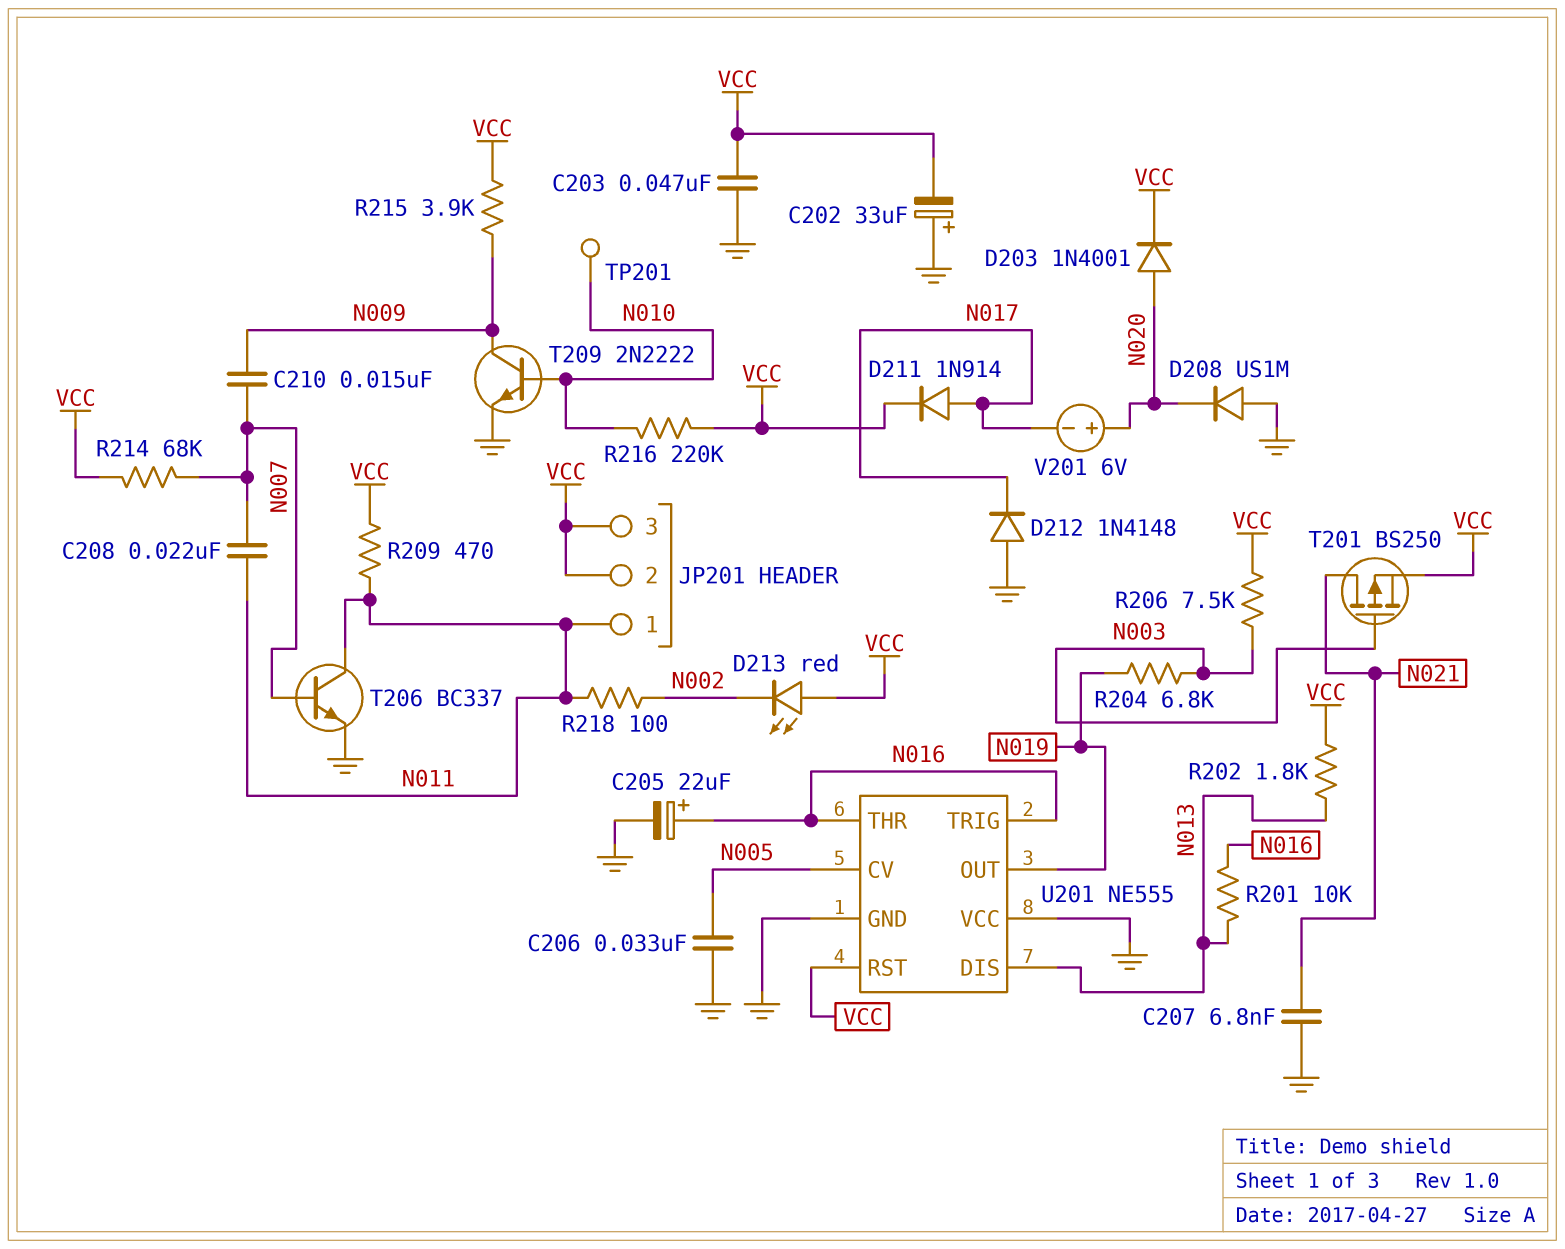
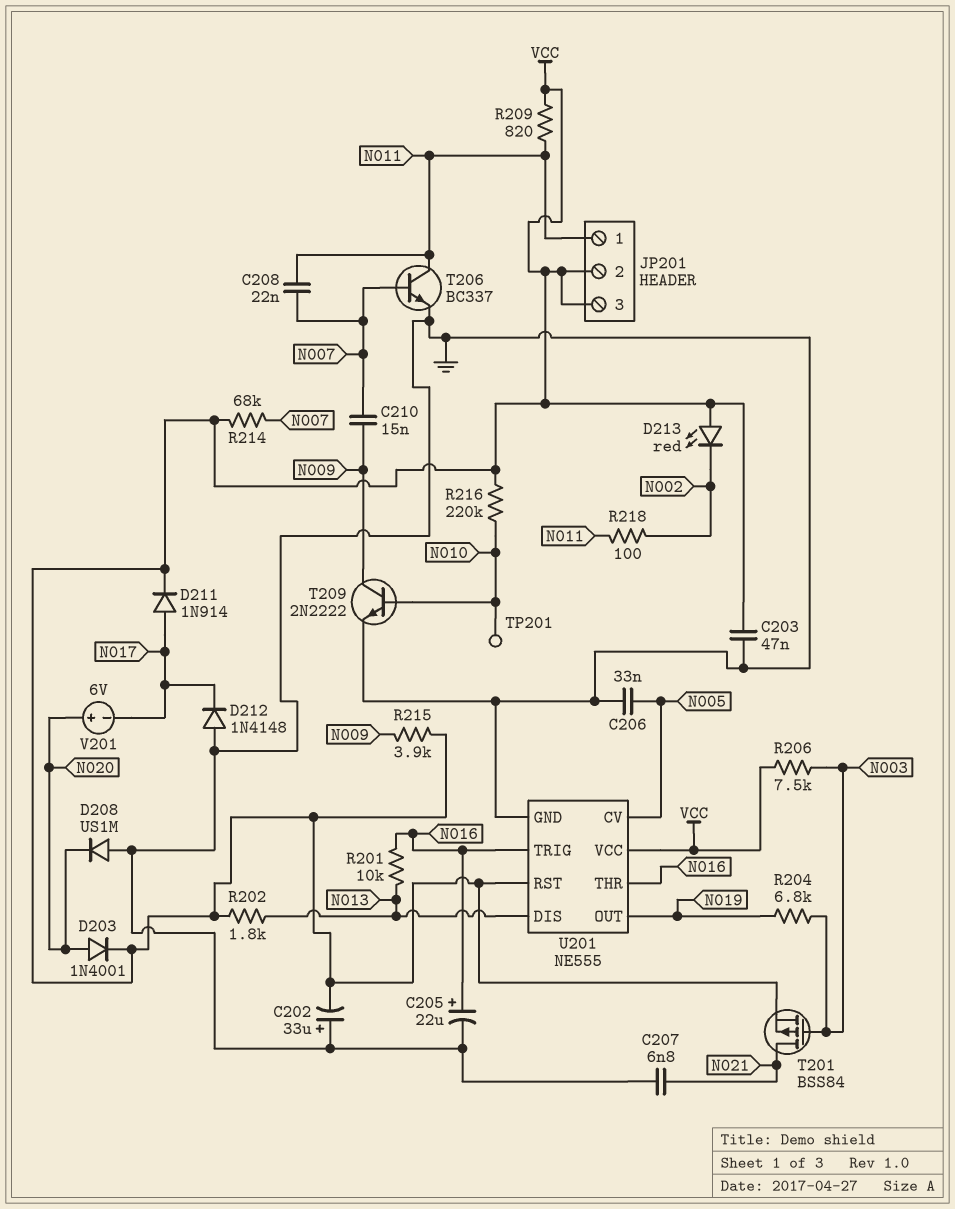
R209: 470 (N011, VCC) -> 820 (N011, VCC)
T201: PMOS BS250 (G N003, D N021, S VCC) -> PMOS BSS84 (G N003, D N021, S VCC)
U201 pin VCC: GND -> VCC

